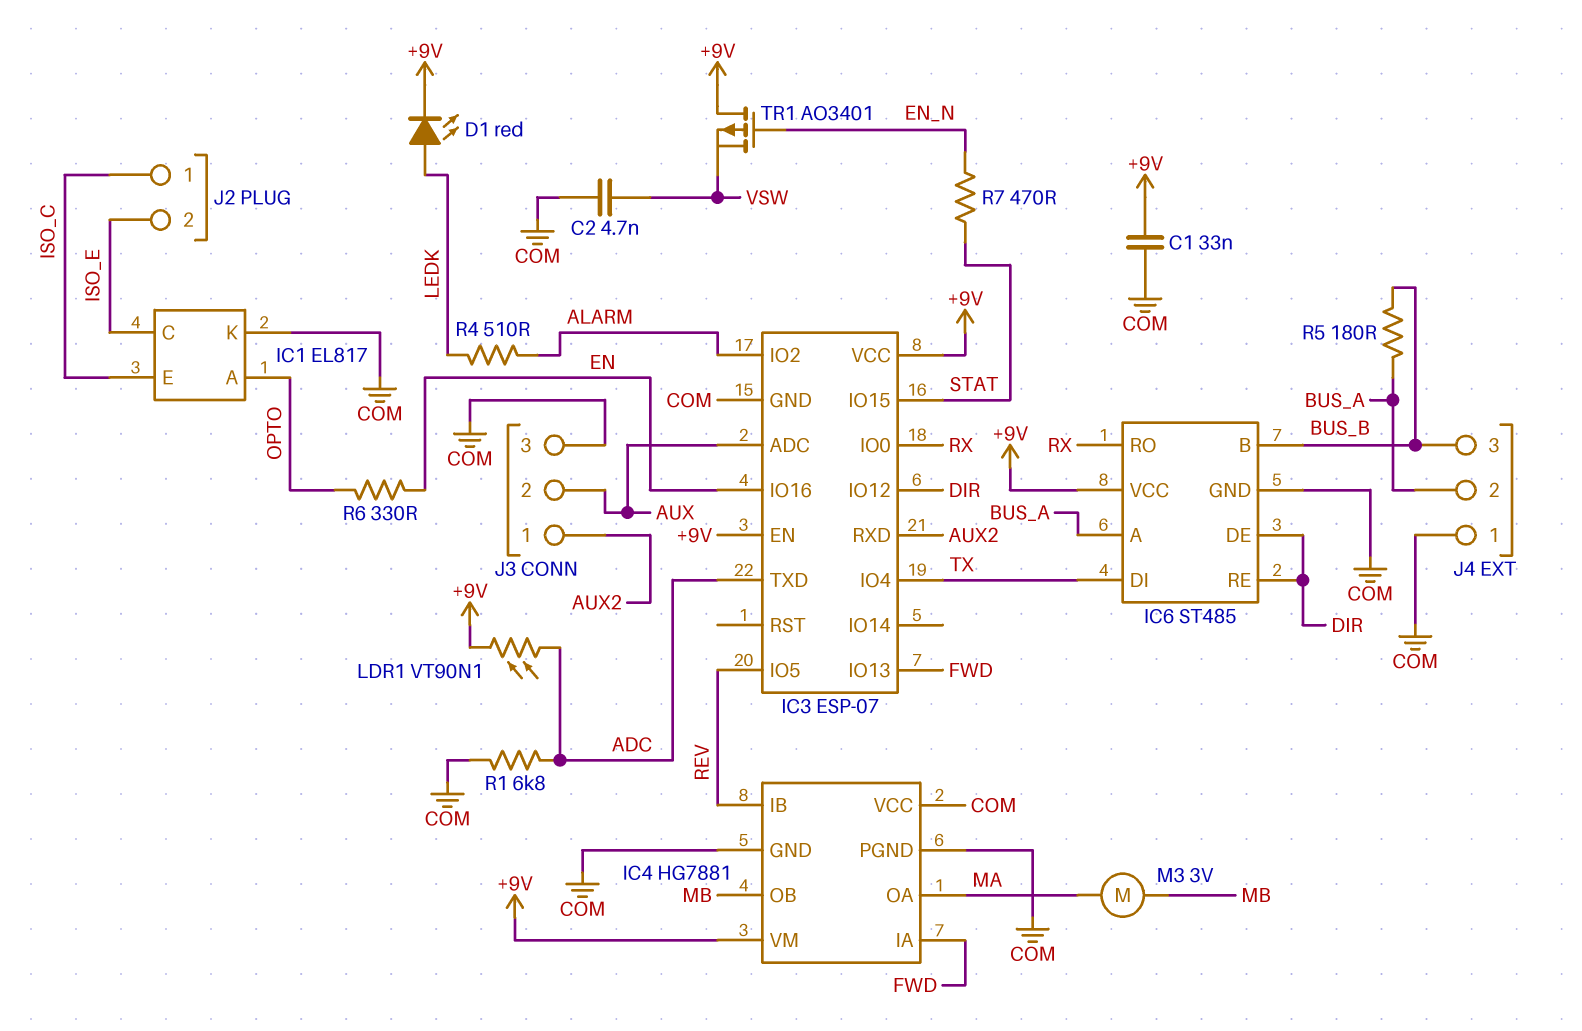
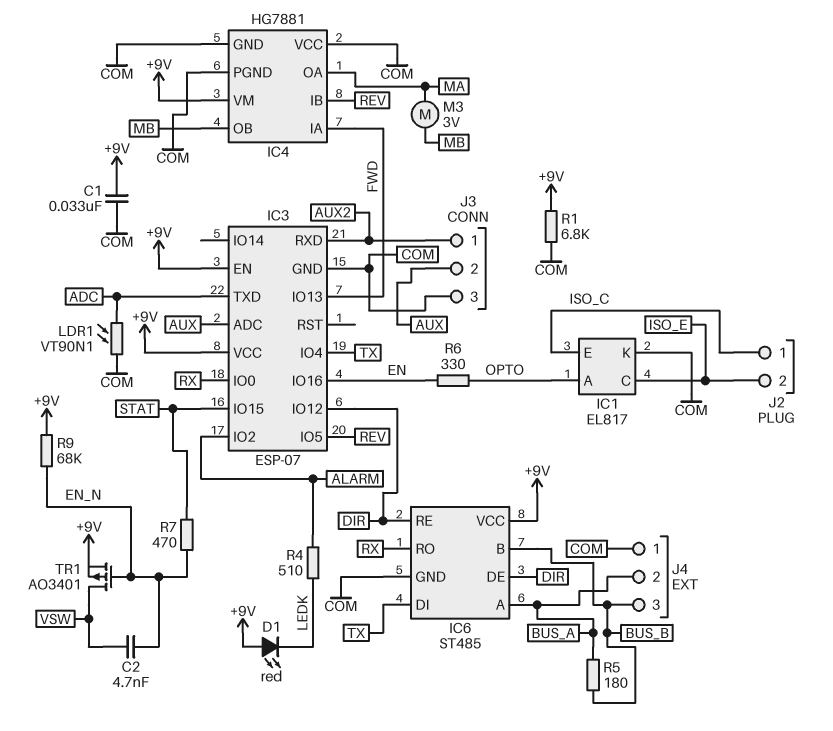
C2: 4.7nF (COM, VSW) -> 4.7nF (EN_N, VSW)
D1: LED red (A LEDK, K +9V) -> LED red (A +9V, K LEDK)
LDR1: VT90N1 (+9V, ADC) -> VT90N1 (ADC, COM)
R1: 6.8k (ADC, COM) -> 6.8k (+9V, COM)
R9: none -> 68k (+9V, EN_N)
TR1: PMOS AO3401 (G EN_N, D +9V, S VSW) -> PMOS AO3401 (G EN_N, D VSW, S +9V)

